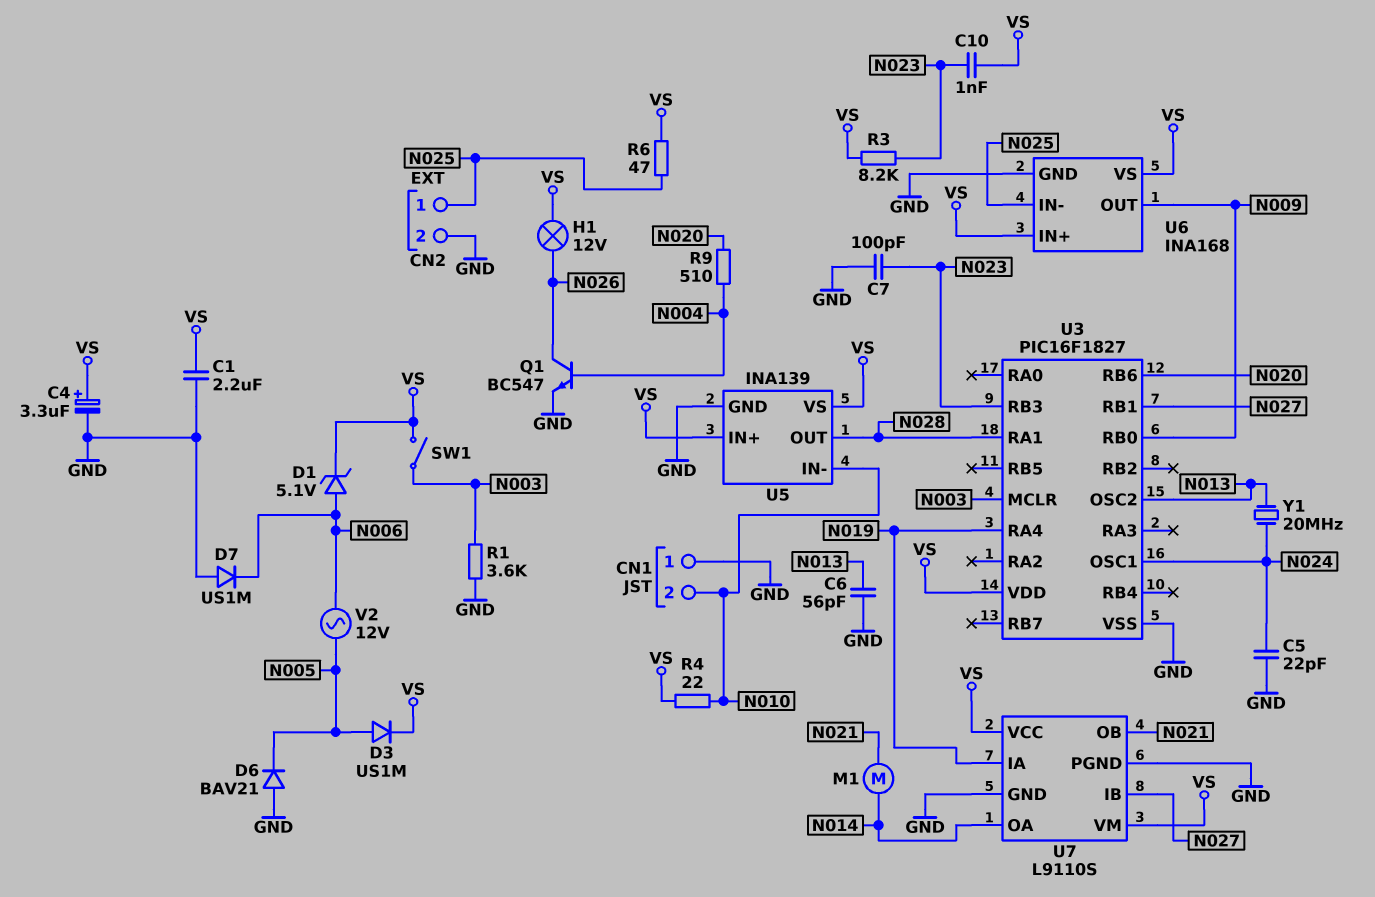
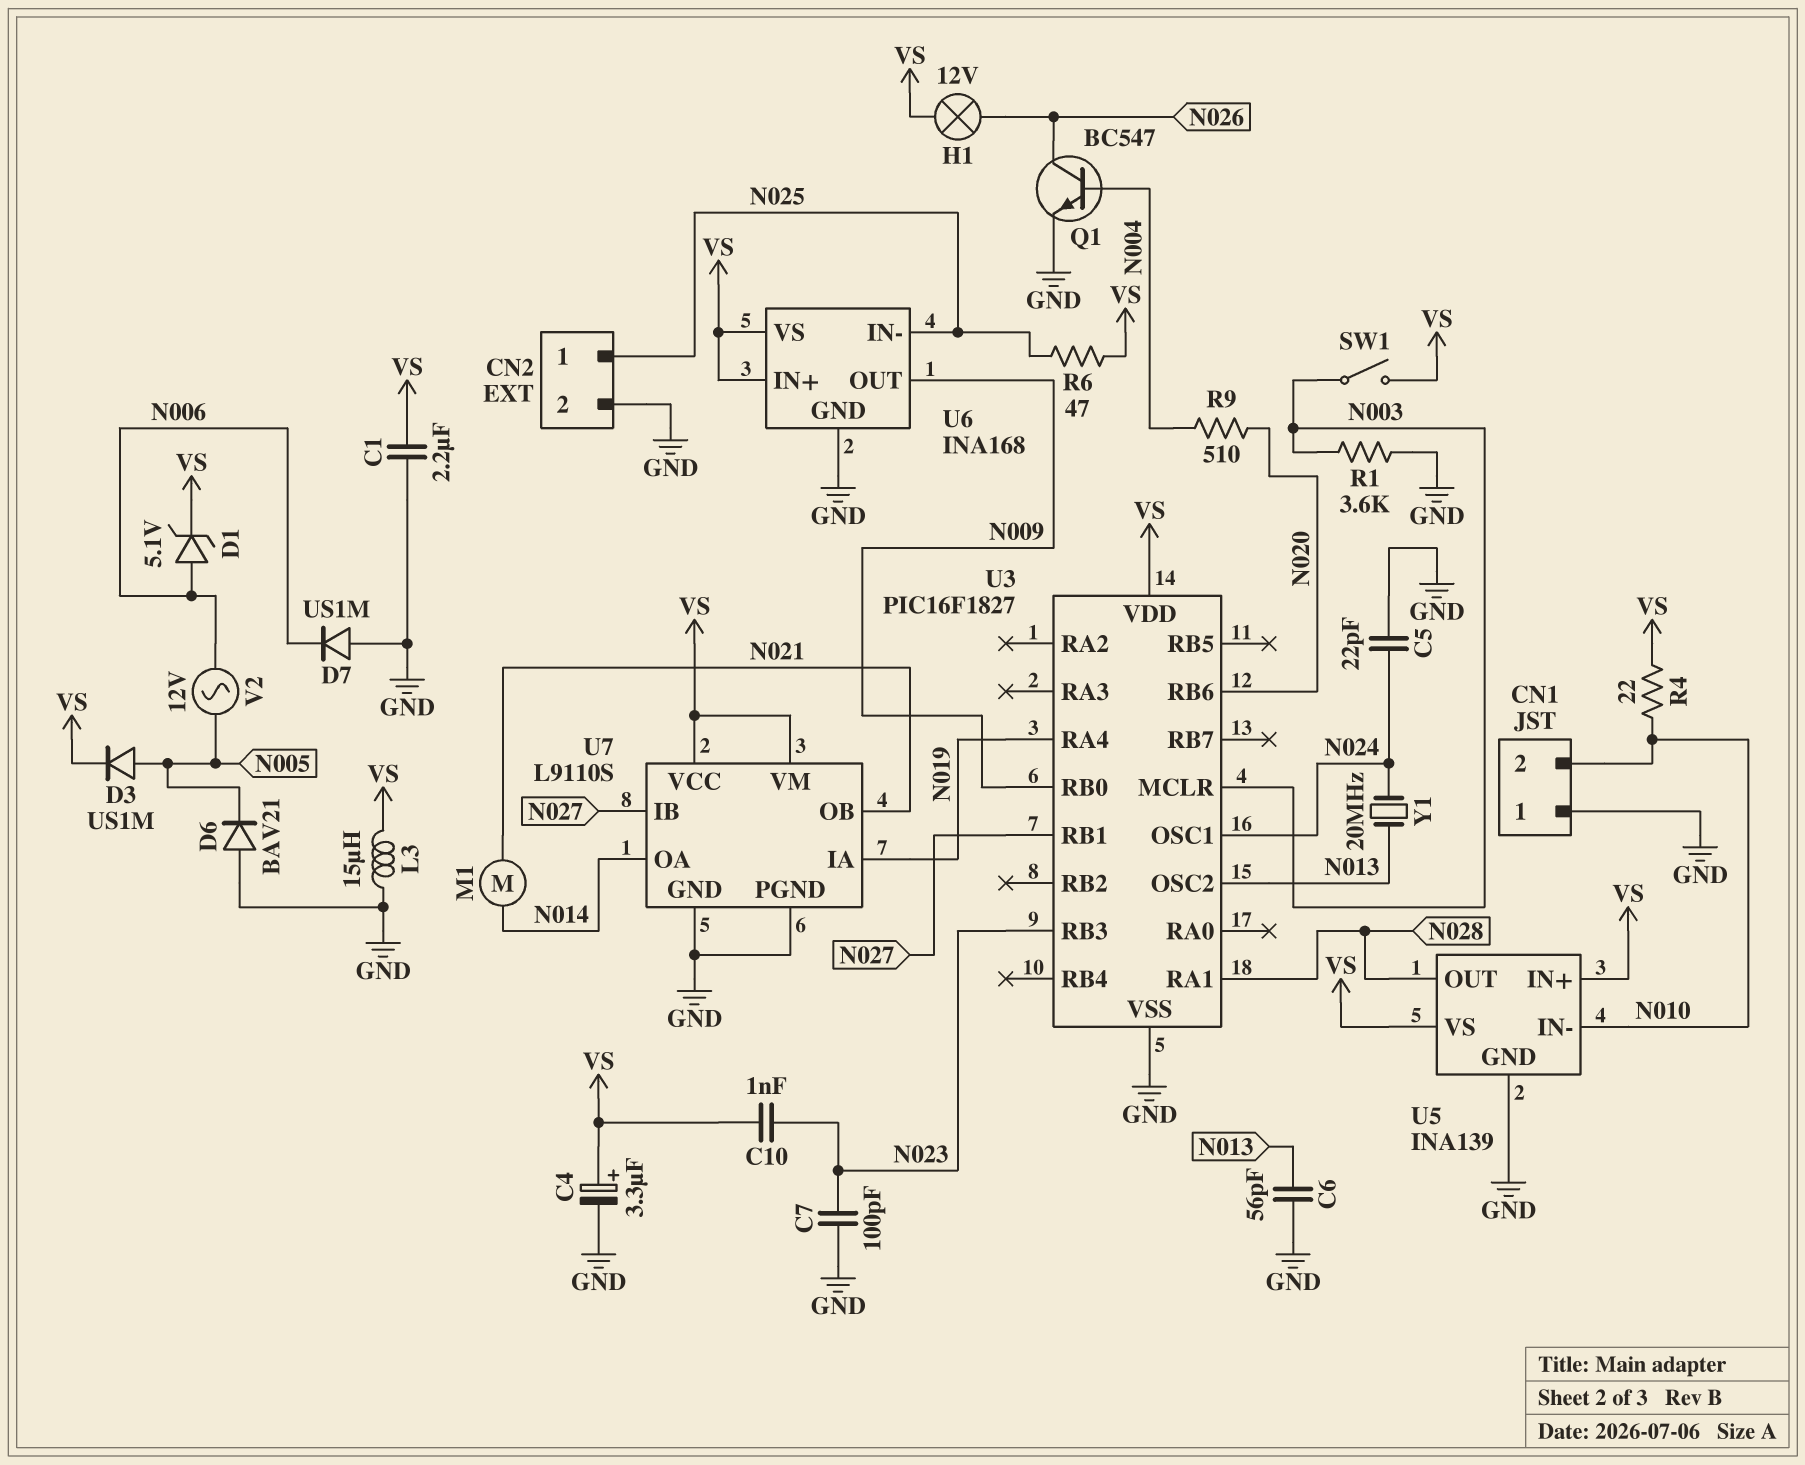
L3: none -> 15uH (GND, VS)
R3: 8.2k (N023, VS) -> none

